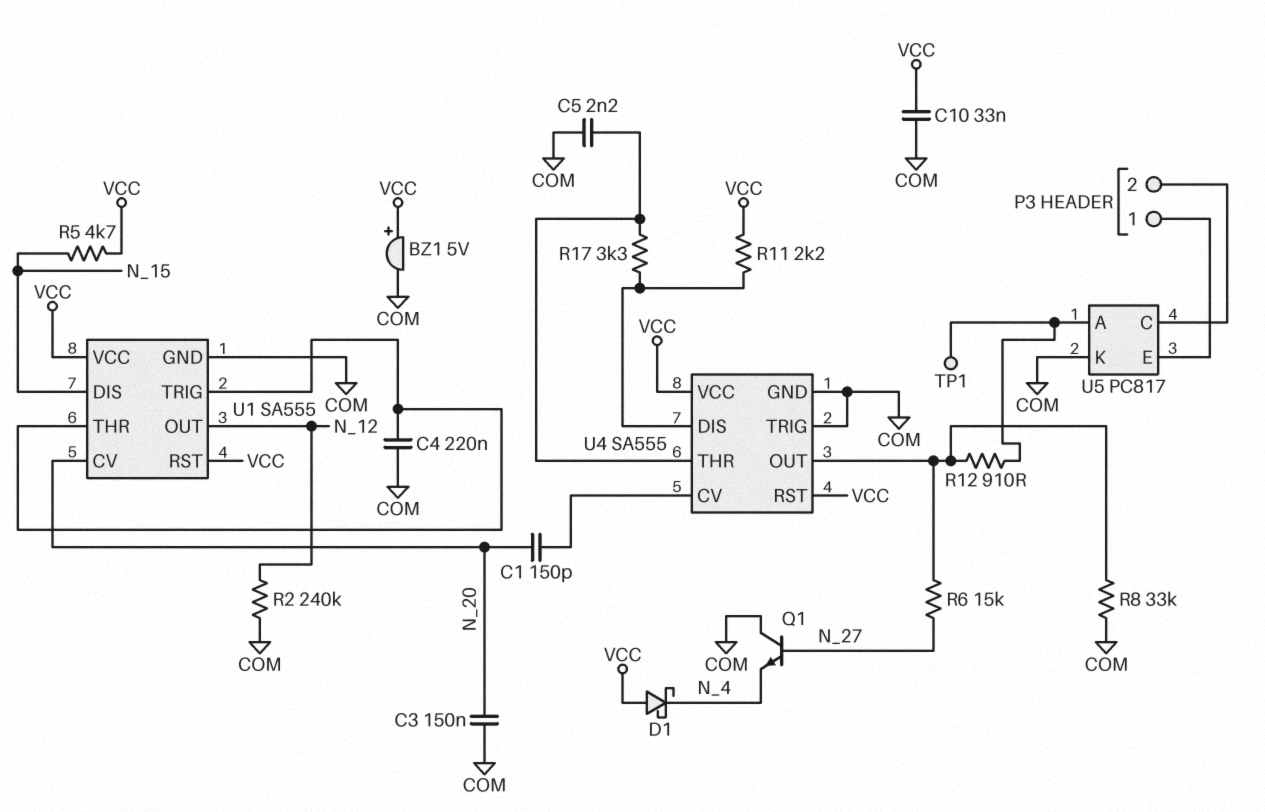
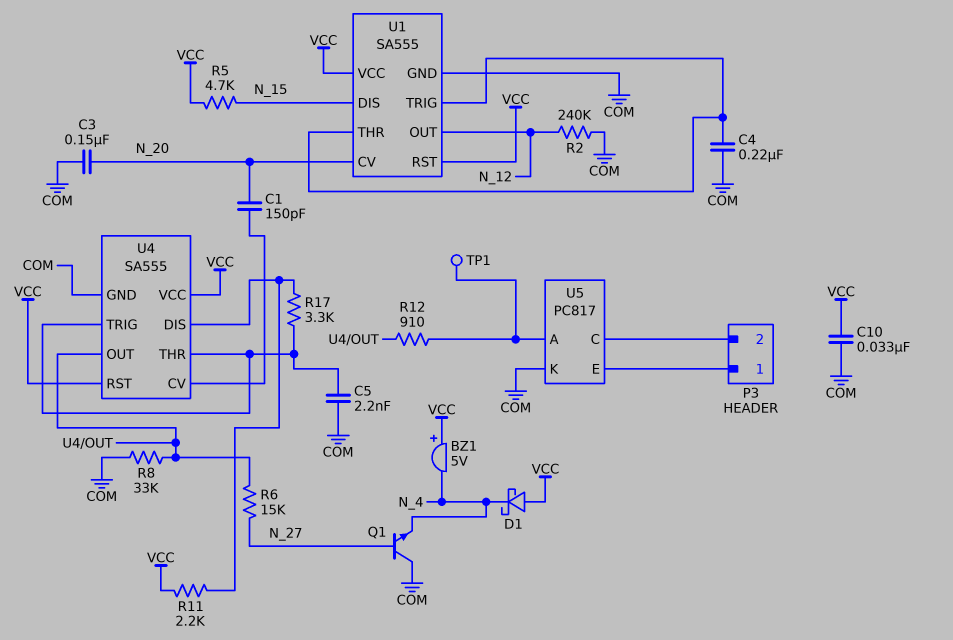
BZ1: buzzer 5V (plus VCC, minus COM) -> buzzer 5V (plus VCC, minus N_4)
U4 pin TRIG: COM -> U4/THR

